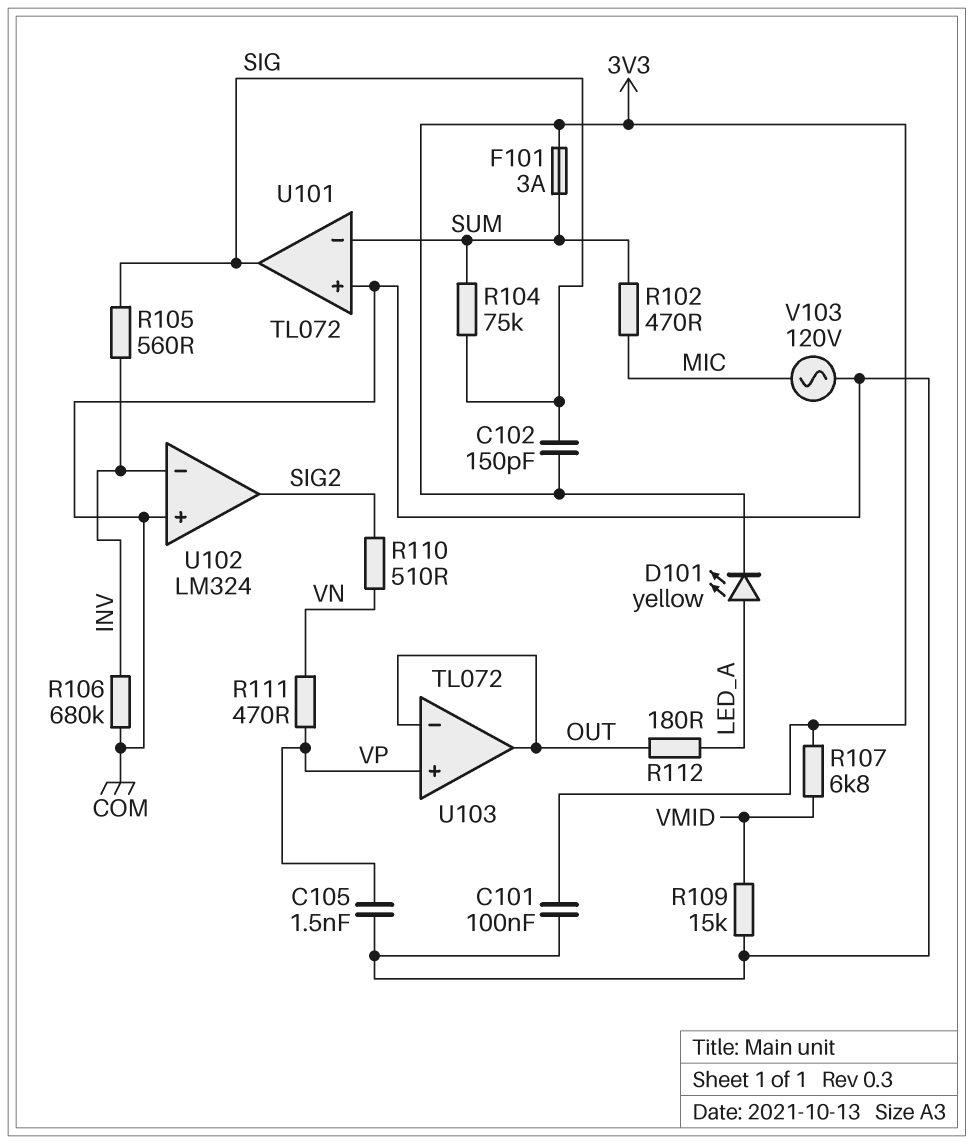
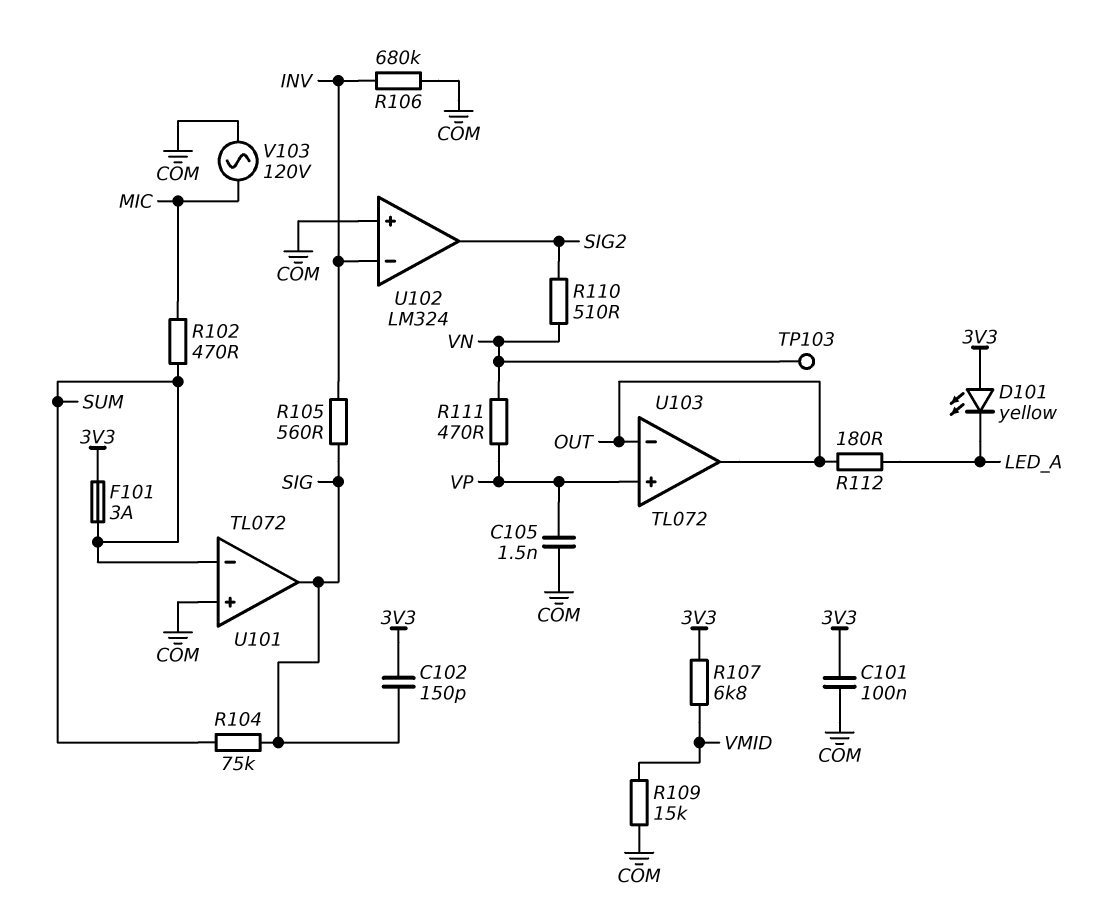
D101: LED yellow (A LED_A, K 3V3) -> LED yellow (A 3V3, K LED_A)
TP103: none -> test point (VN)

